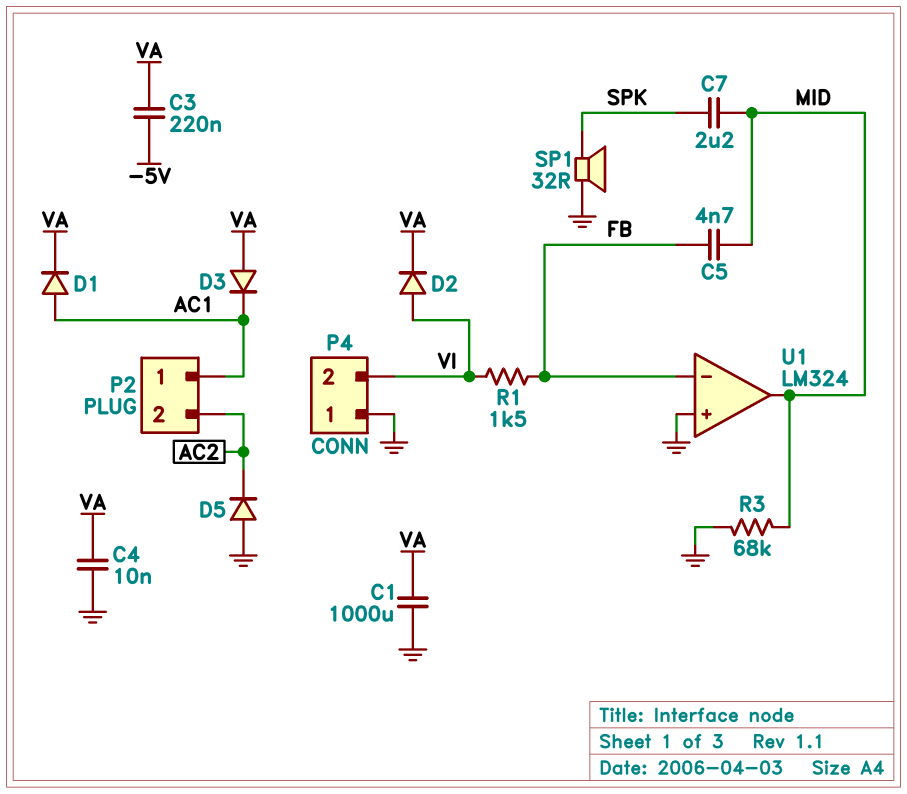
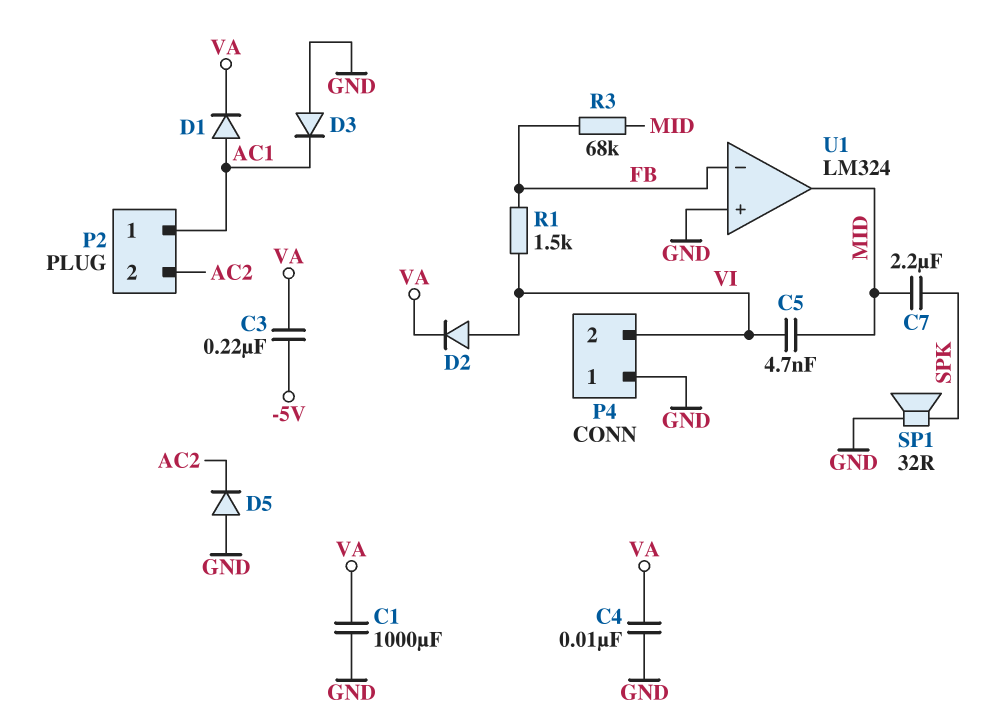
C5: 4.7nF (FB, MID) -> 4.7nF (MID, VI)
D3: diode (A VA, K AC1) -> diode (A GND, K AC1)
R3: 68k (GND, MID) -> 68k (FB, MID)

